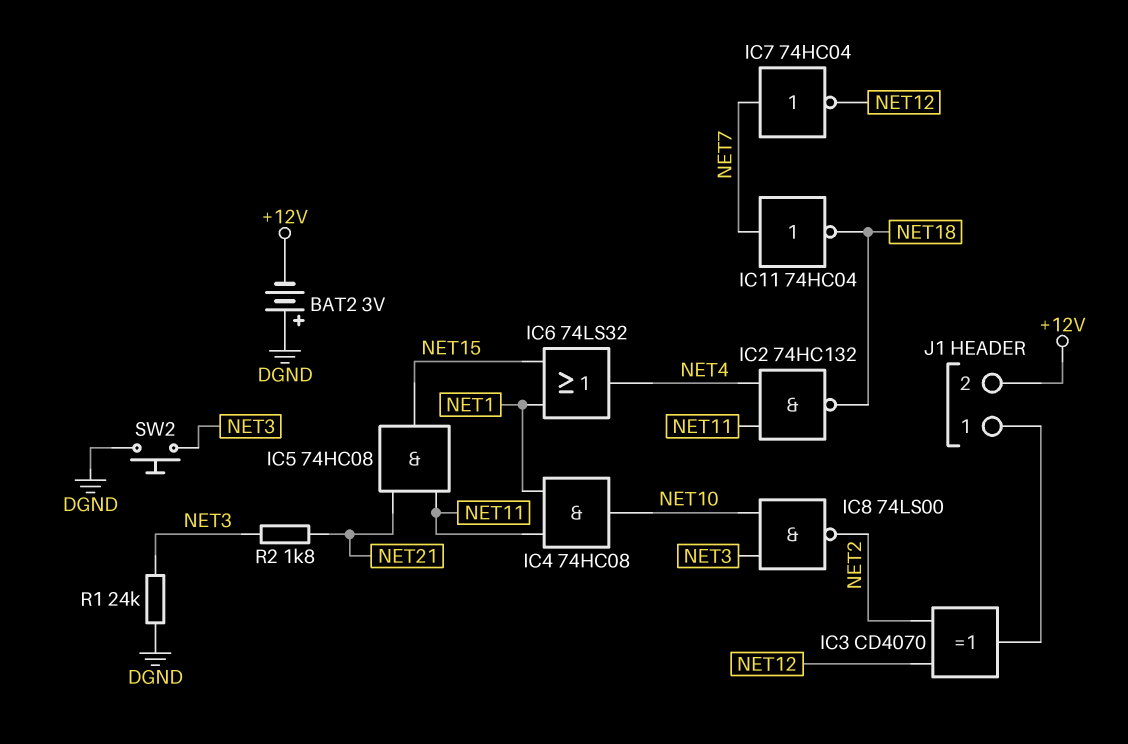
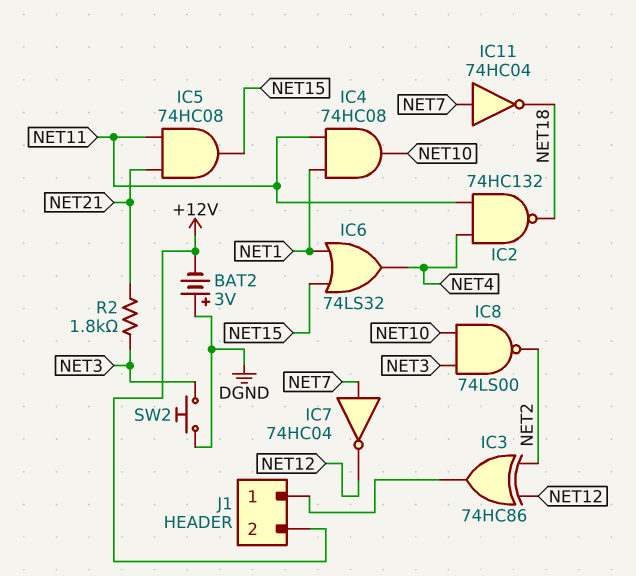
IC3: XOR CD4070 (in NET2, in NET12, out J1/1) -> XOR 74HC86 (in NET2, in NET12, out J1/1)
R1: 24k (DGND, NET3) -> none

